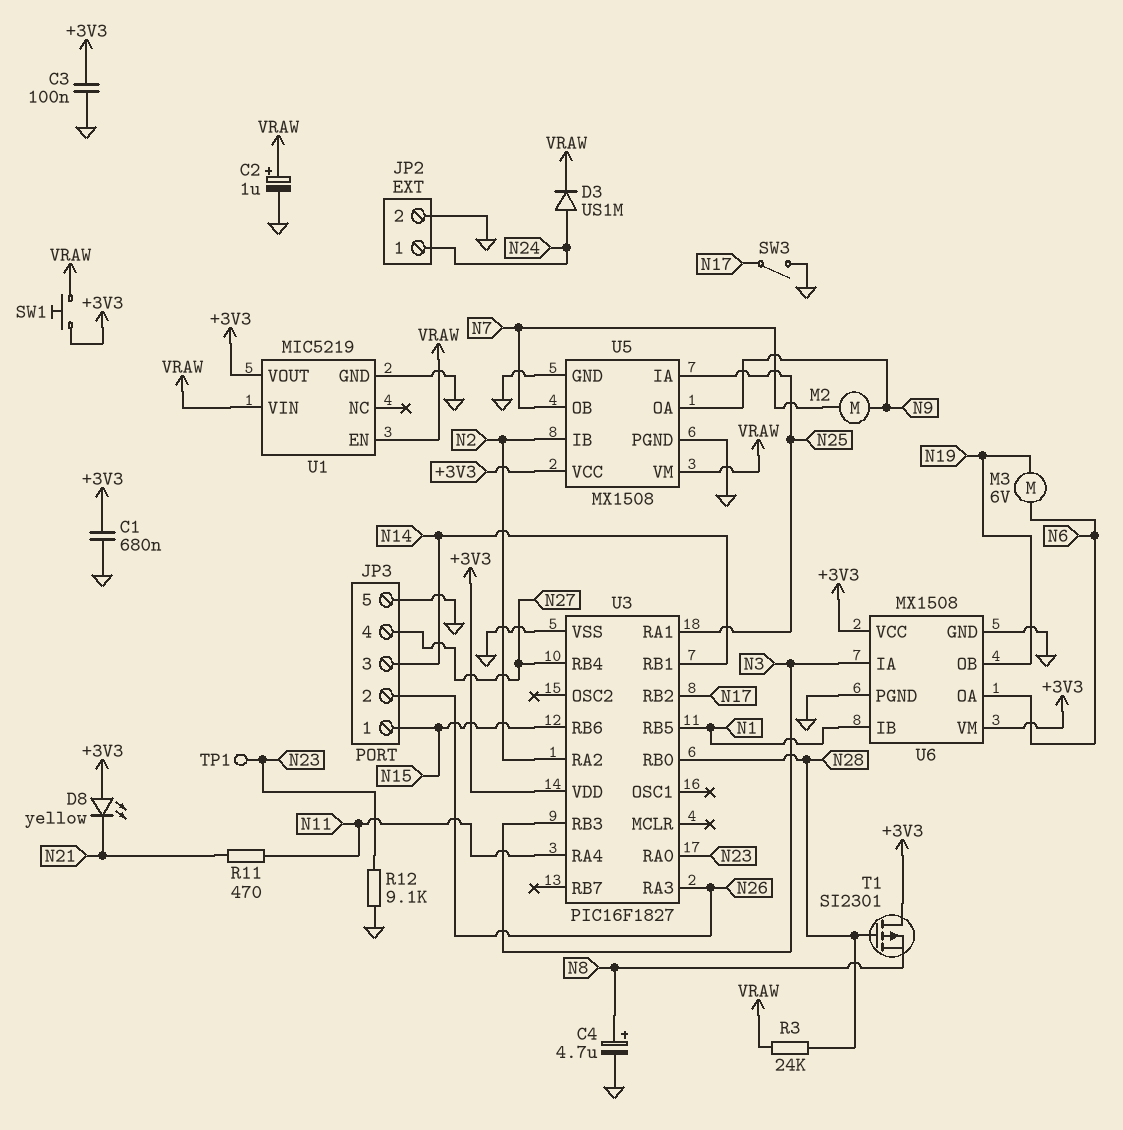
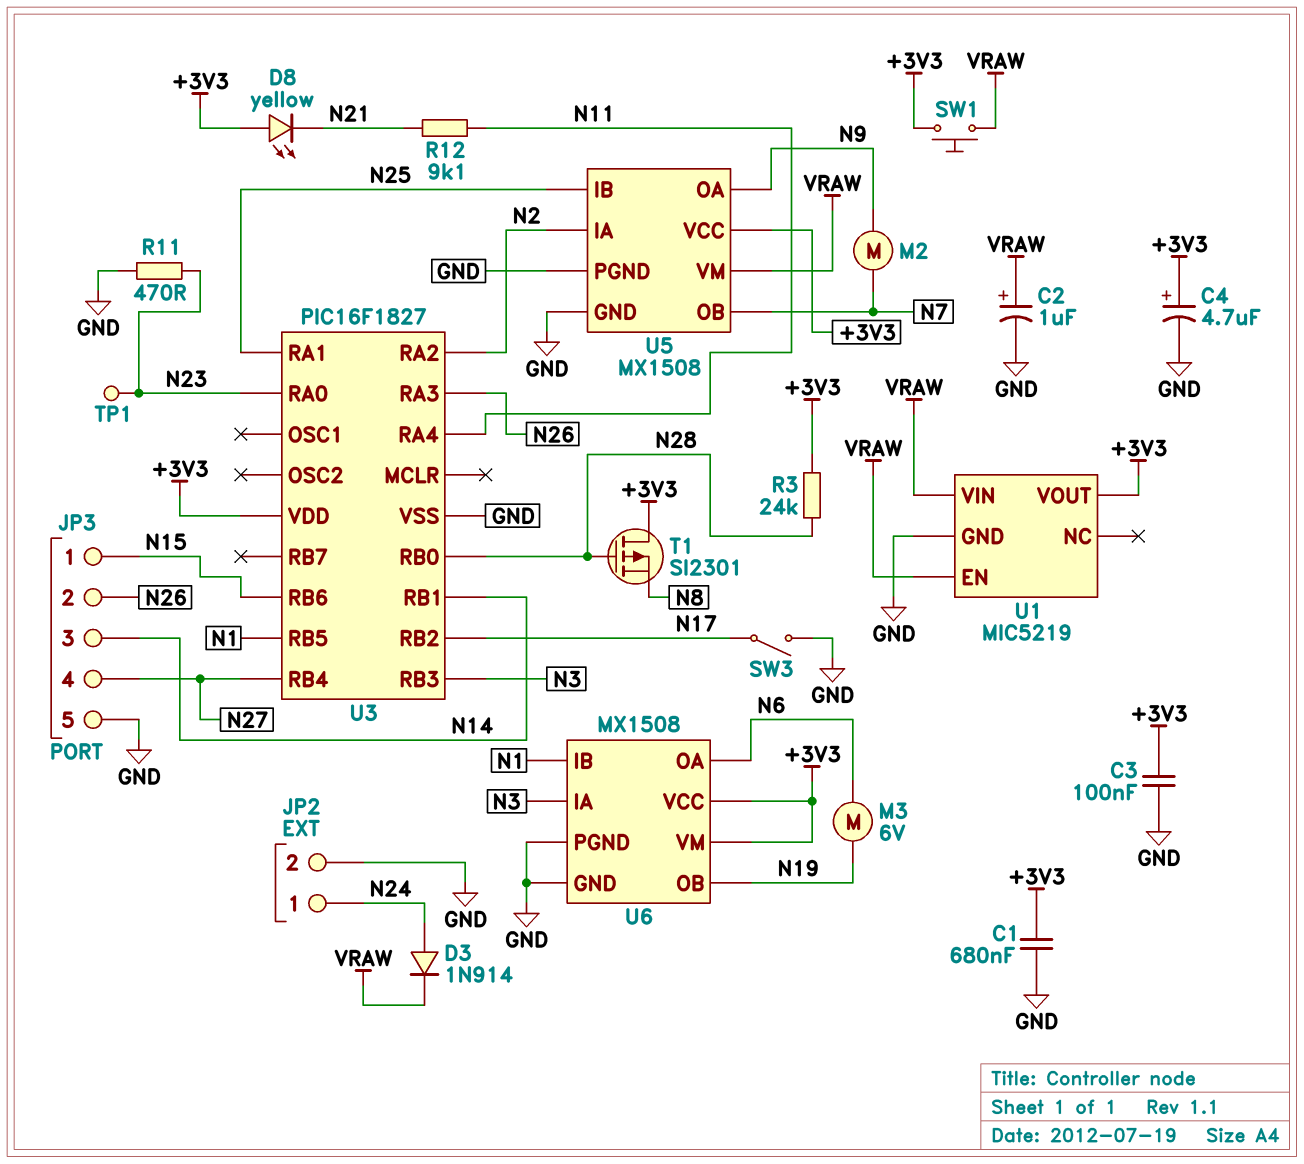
C4: 4.7uF (plus N8, minus GND) -> 4.7uF (plus +3V3, minus GND)
D3: diode US1M (A N24, K VRAW) -> diode 1N914 (A N24, K VRAW)
R3: 24k (N28, VRAW) -> 24k (+3V3, N28)
R11: 470 (N11, N21) -> 470 (GND, N23)
R12: 9.1k (GND, N23) -> 9.1k (N11, N21)
U5 pin IA: N25 -> N2
U5 pin IB: N2 -> N25

